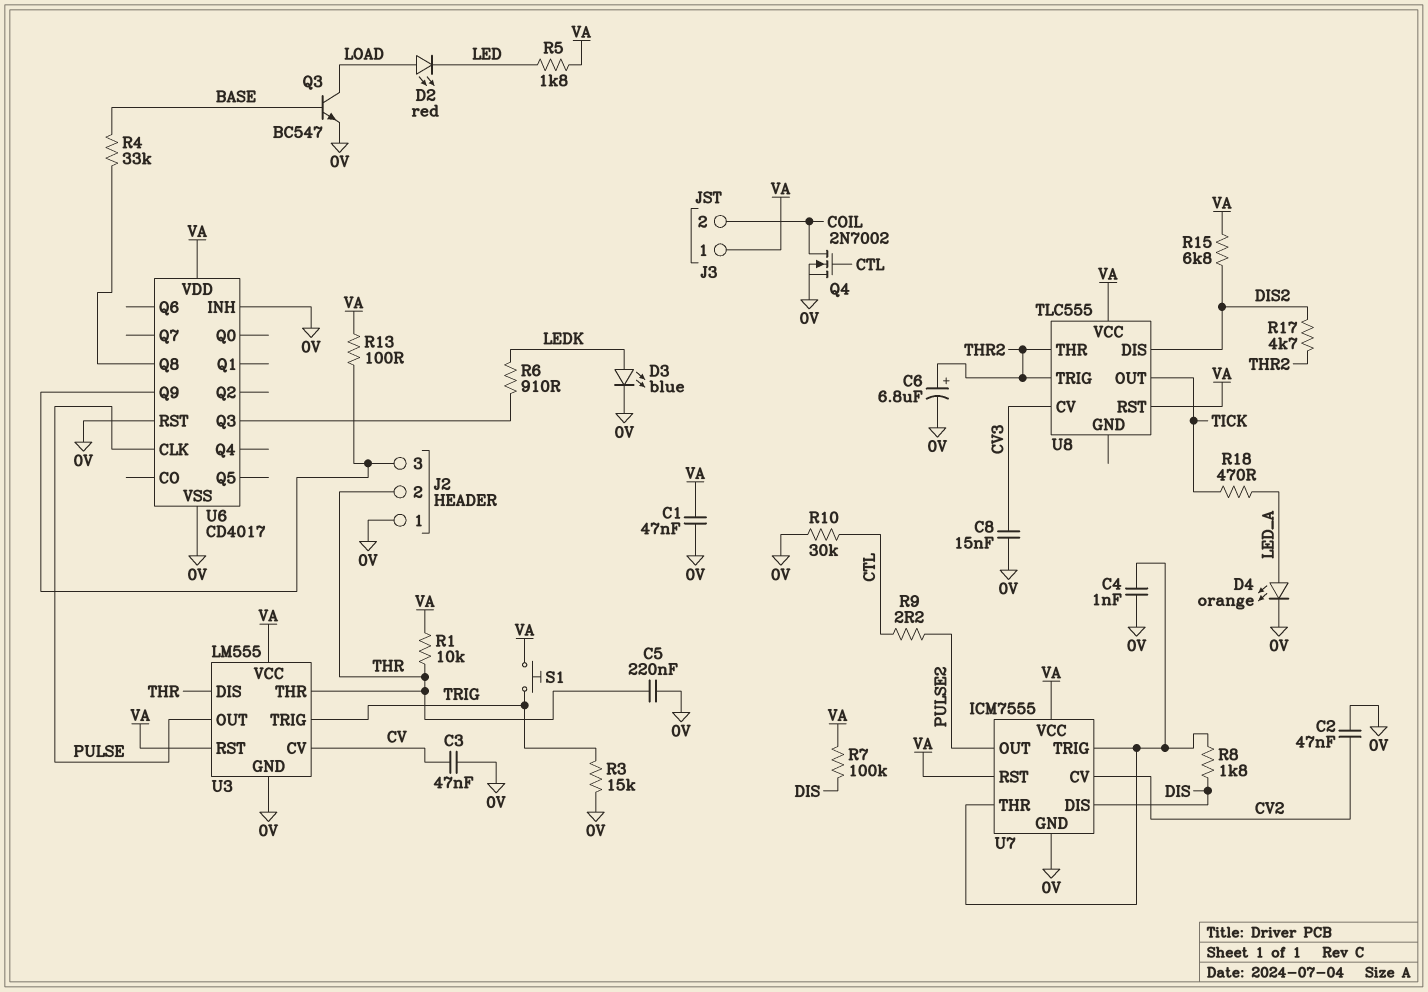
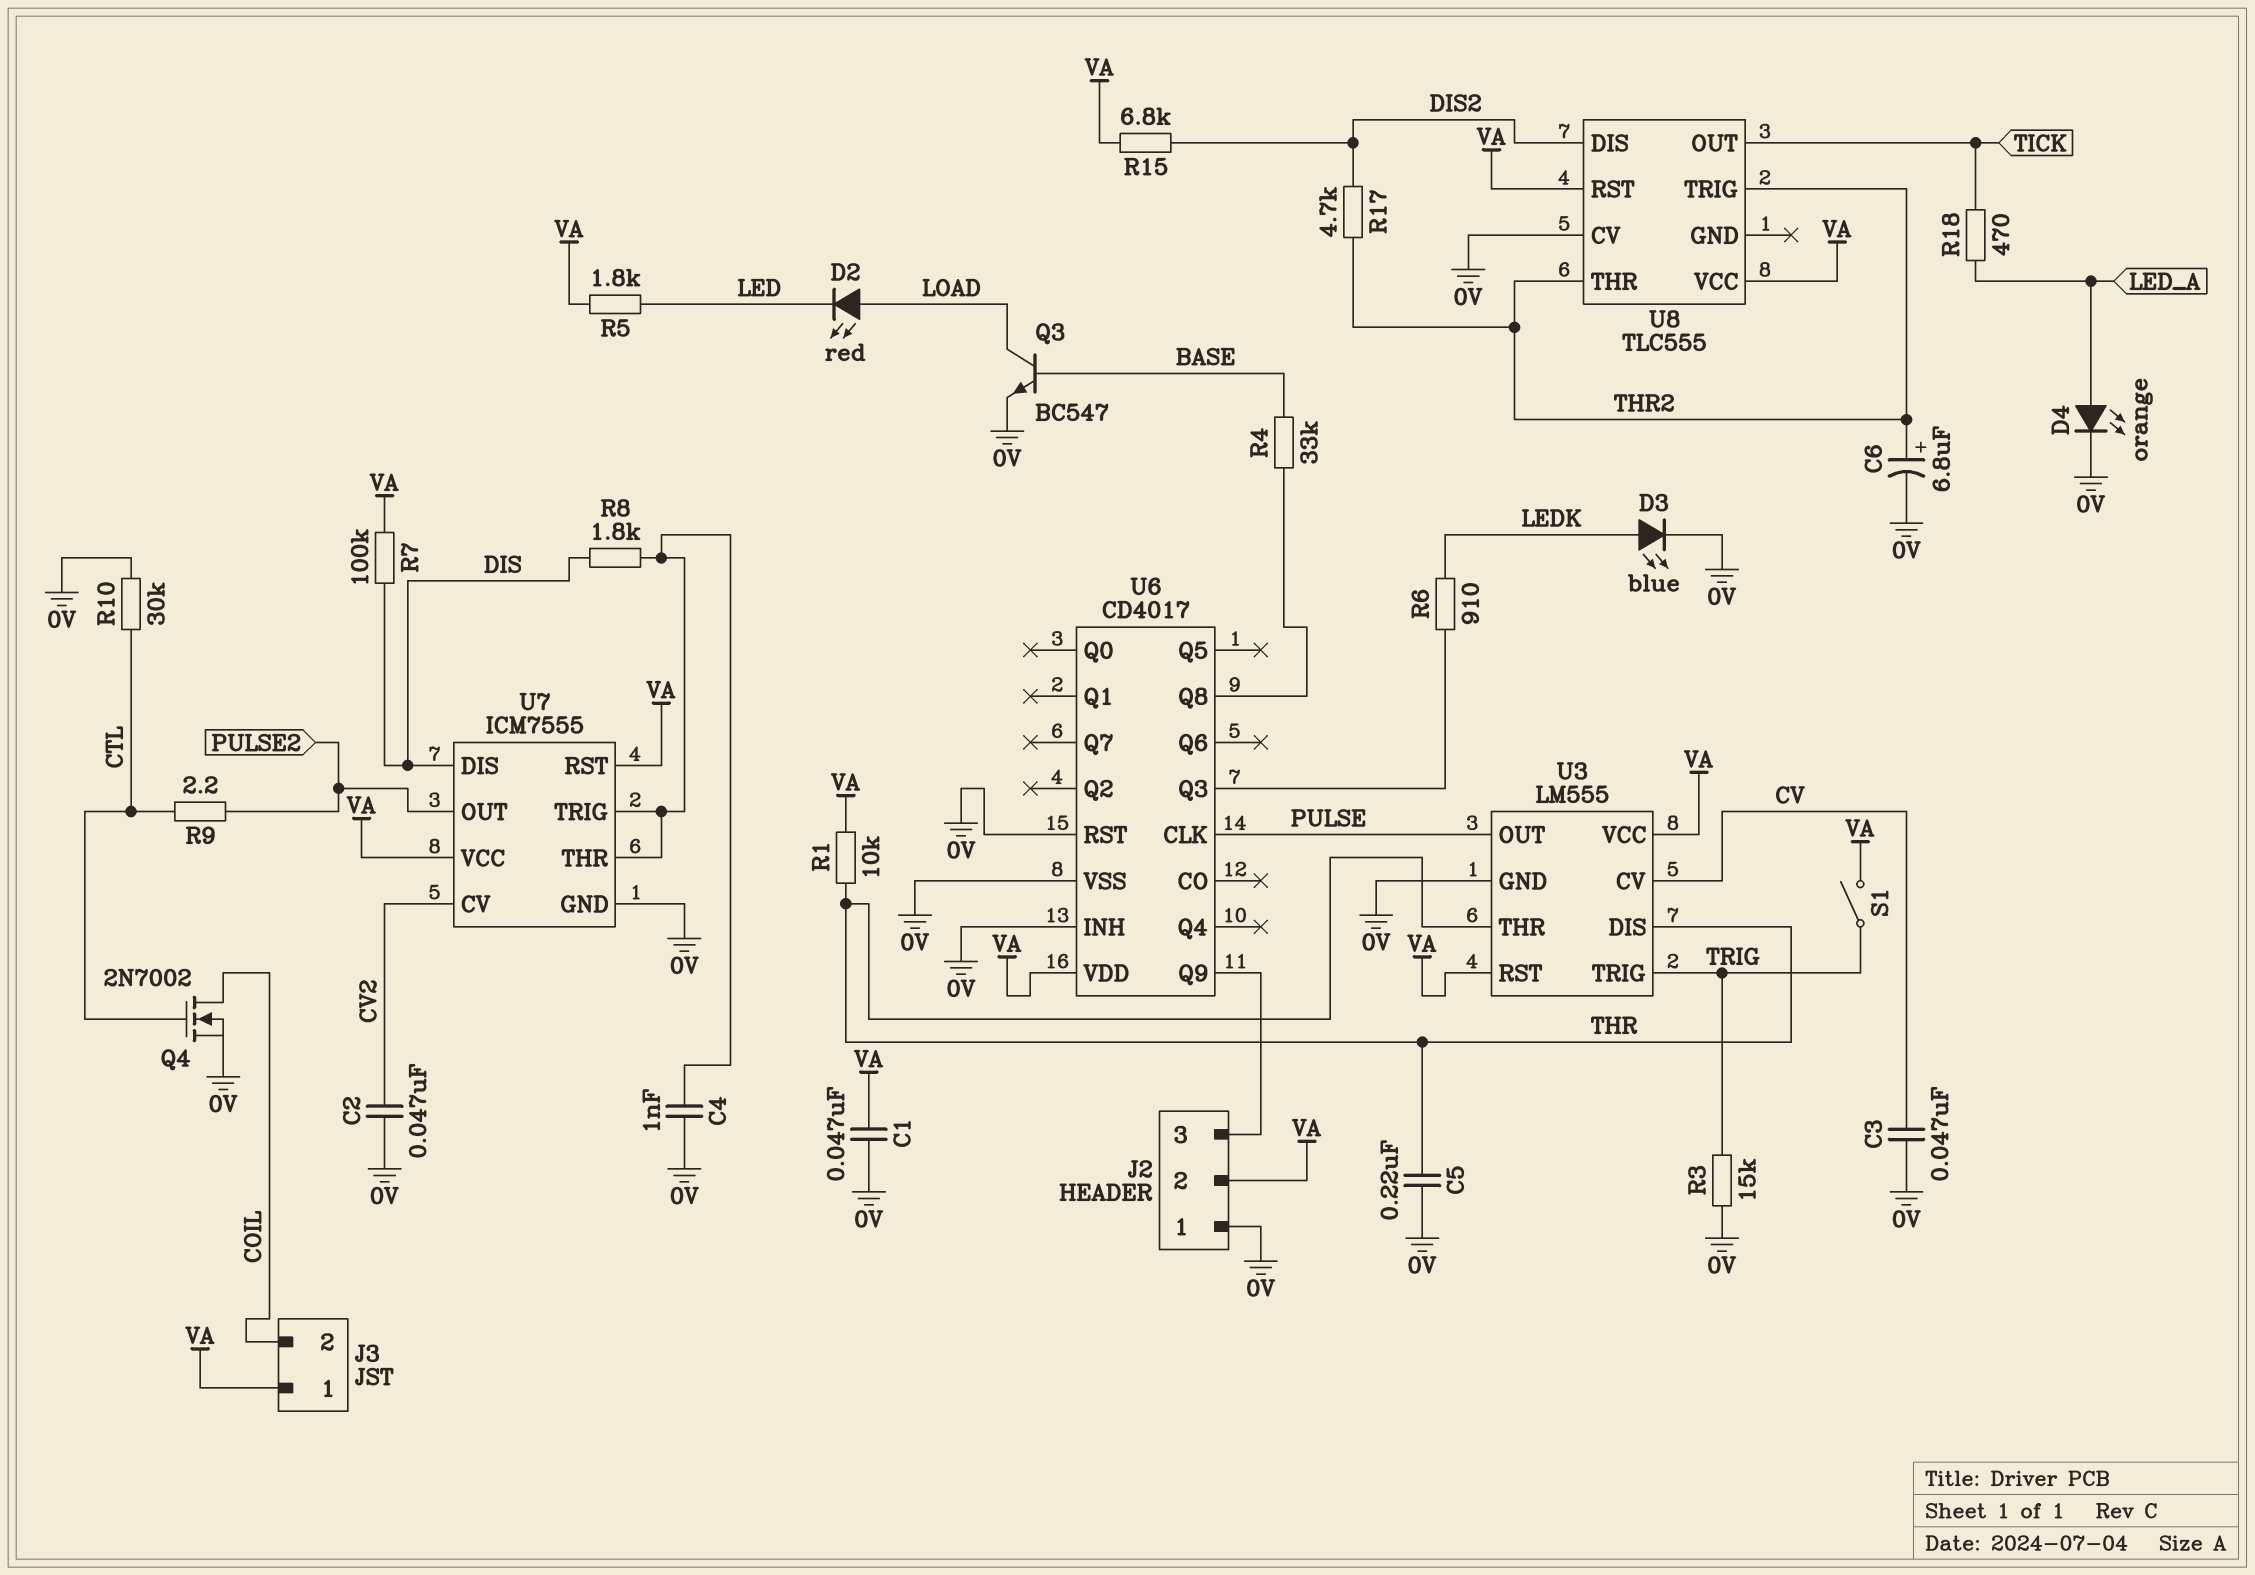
C8: 15nF (0V, CV3) -> none
J2 pin 2: THR -> VA
R13: 100 (J2/3, VA) -> none
S1: button (TRIG, VA) -> switch (TRIG, VA)
U8 pin CV: CV3 -> 0V

